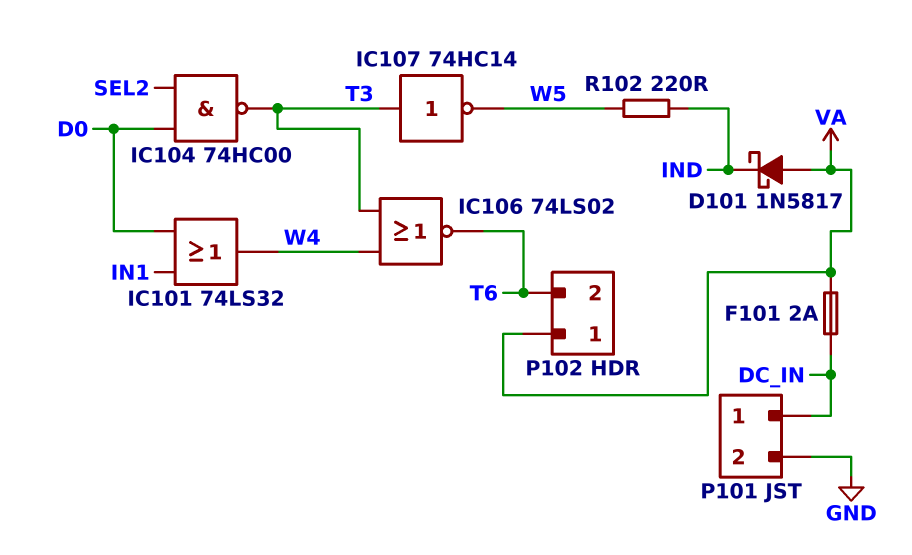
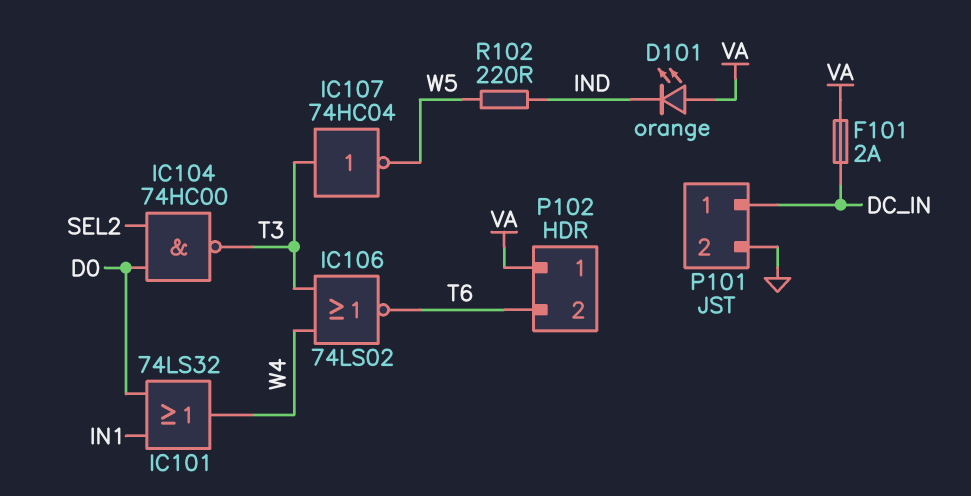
D101: schottky 1N5817 (A VA, K IND) -> LED orange (A VA, K IND)
IC107: NOT 74HC14 (in T3, out W5) -> NOT 74HC04 (in T3, out W5)

